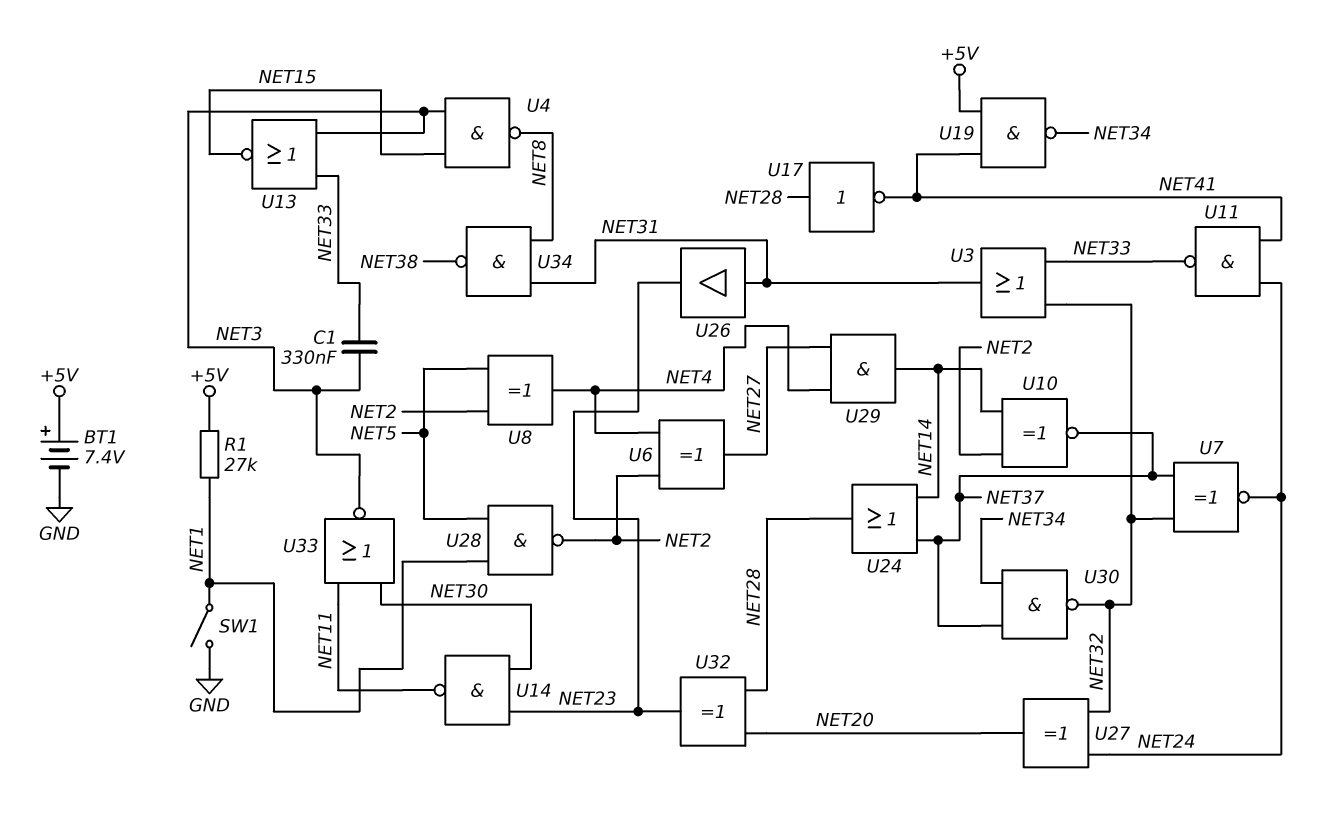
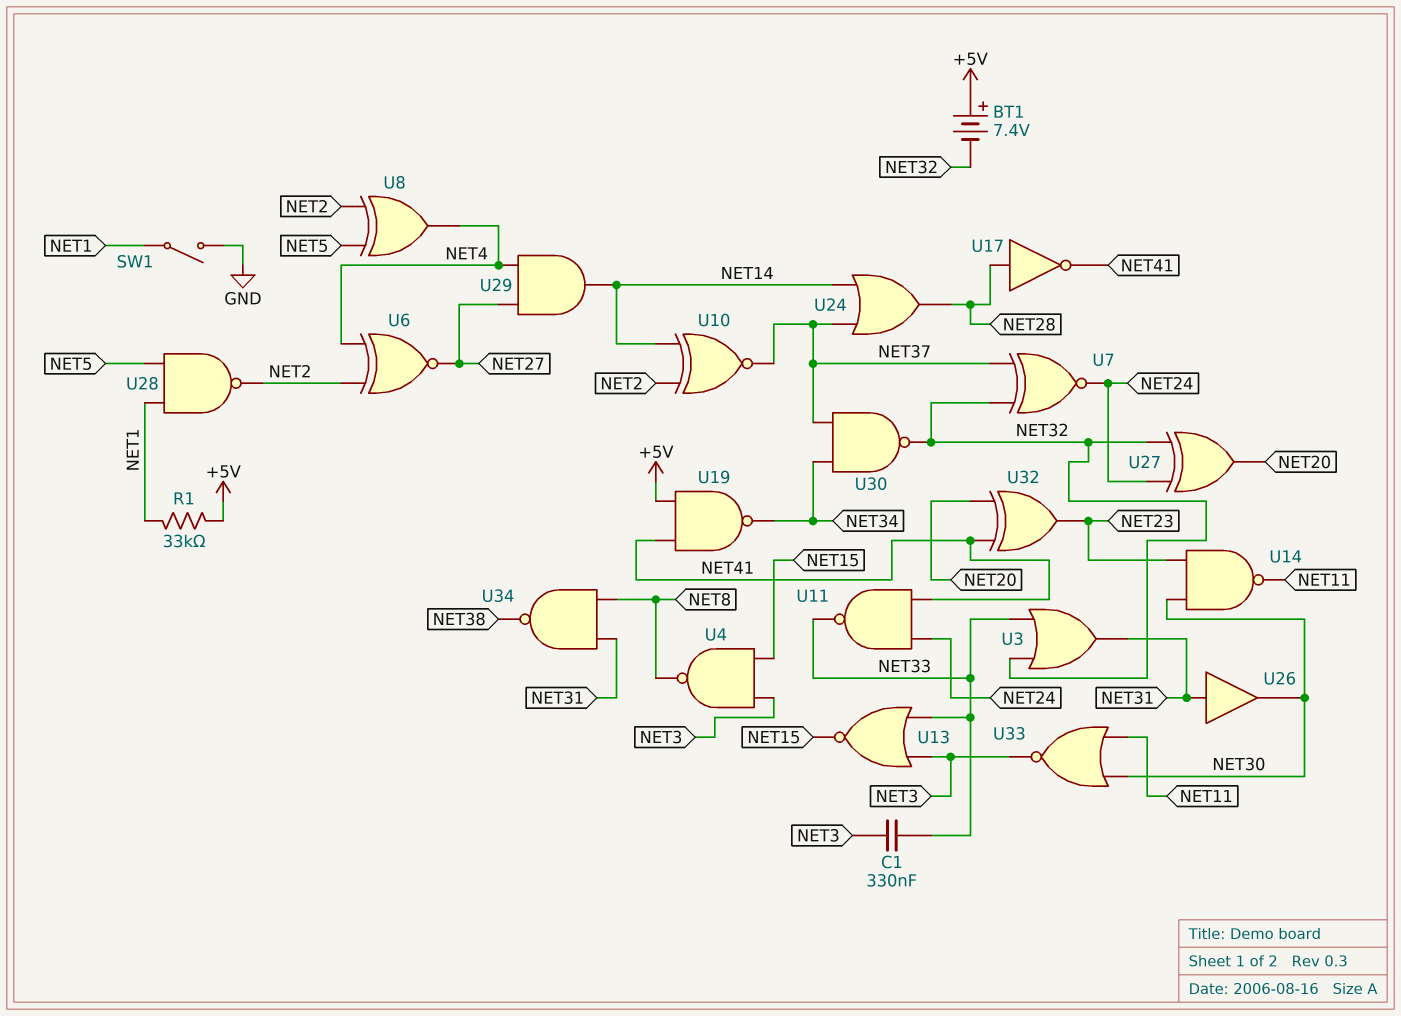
BT1: 7.4V (plus +5V, minus GND) -> 7.4V (plus +5V, minus NET32)
R1: 27k (+5V, NET1) -> 33k (+5V, NET1)
U6: XOR (in NET2, in NET4, out NET27) -> XNOR (in NET2, in NET4, out NET27)
U26: buffer (in NET31, out NET23) -> buffer (in NET31, out NET30)
U32: XOR (in NET20, in NET28, out NET23) -> XOR (in NET20, in NET41, out NET23)

